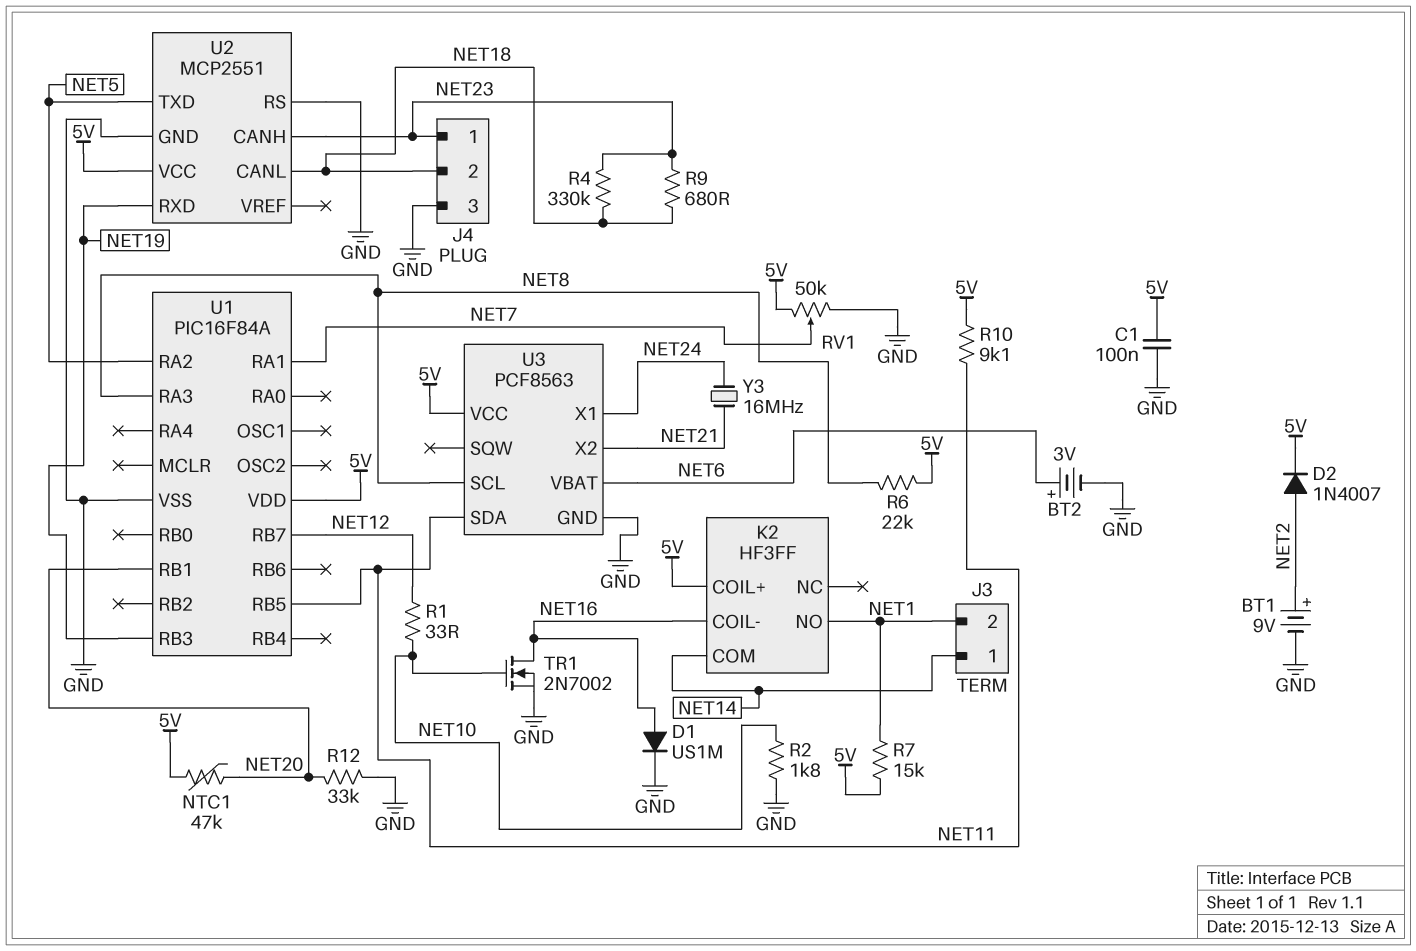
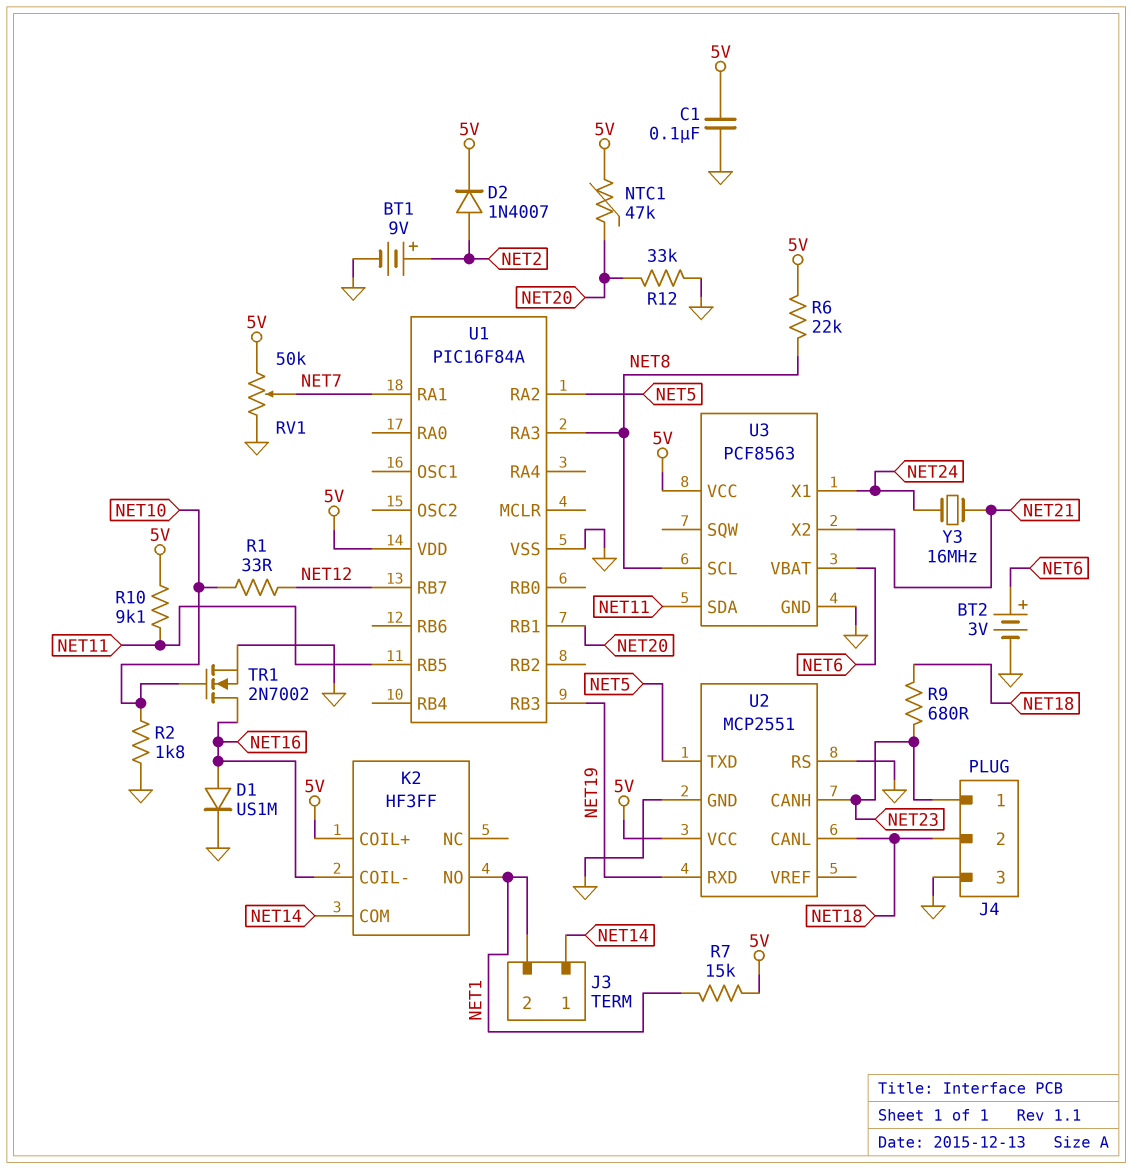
R4: 330k (NET18, NET23) -> none

